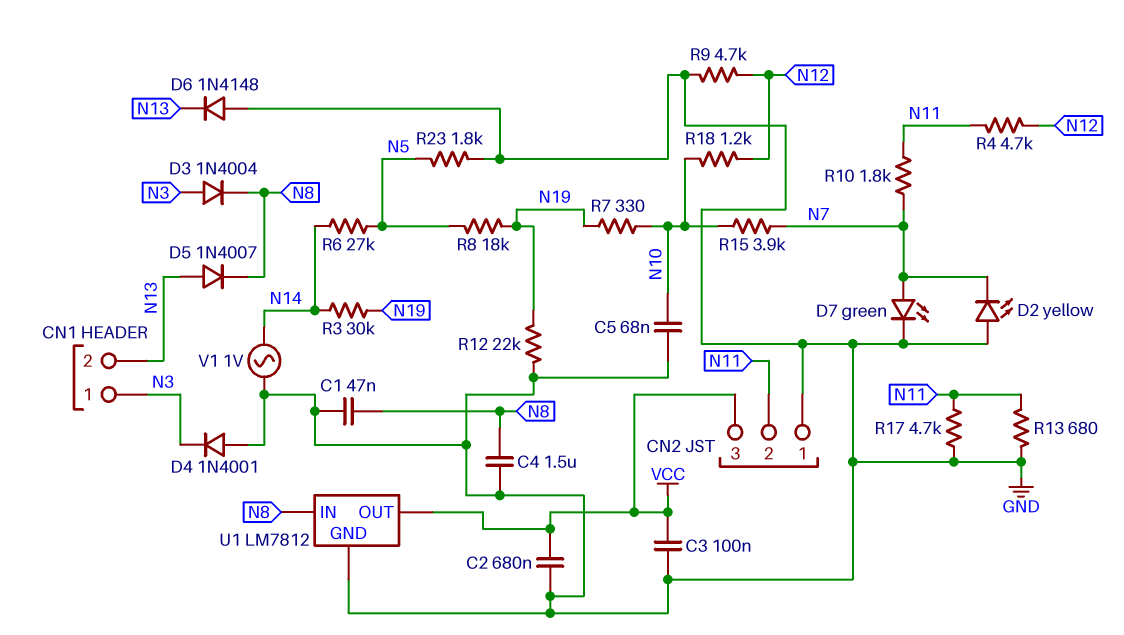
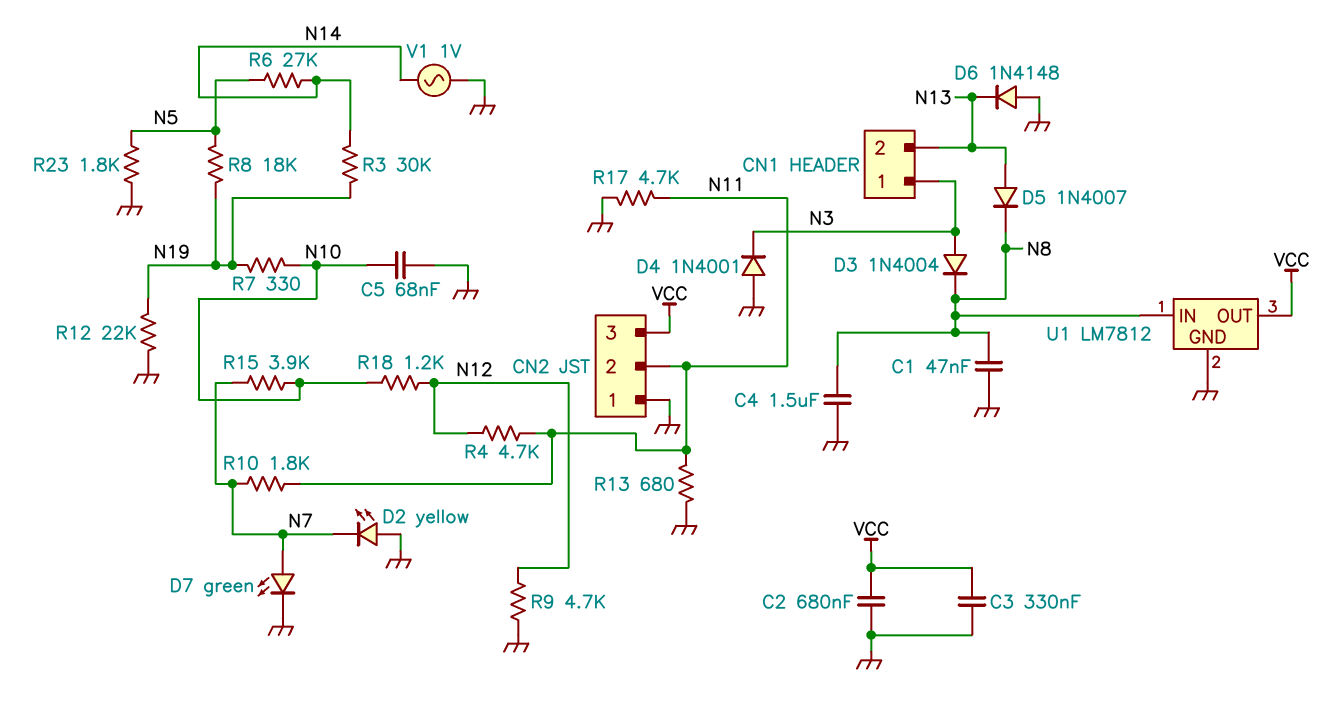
C3: 100nF (GND, VCC) -> 330nF (GND, VCC)

